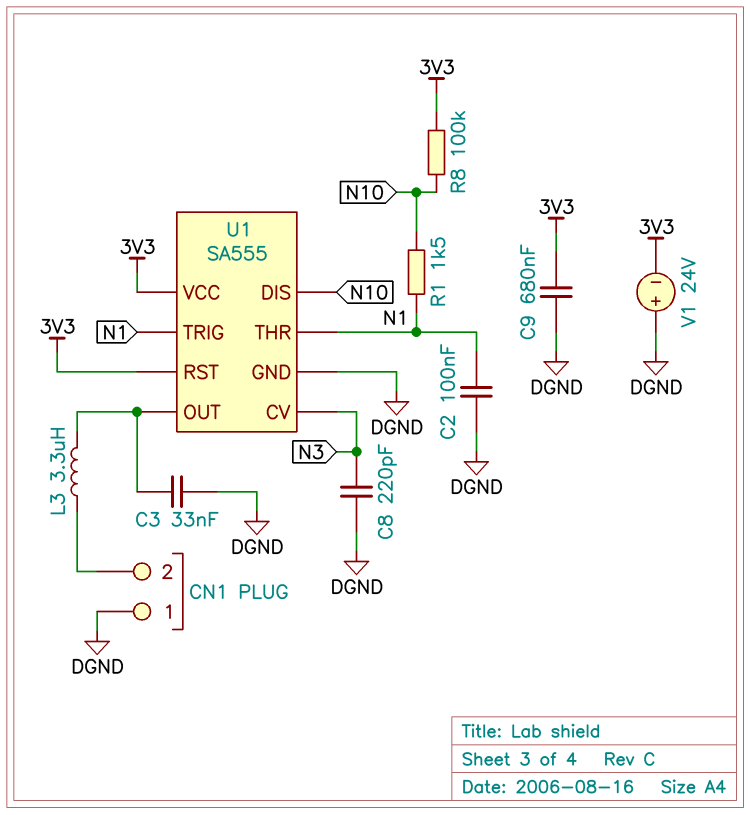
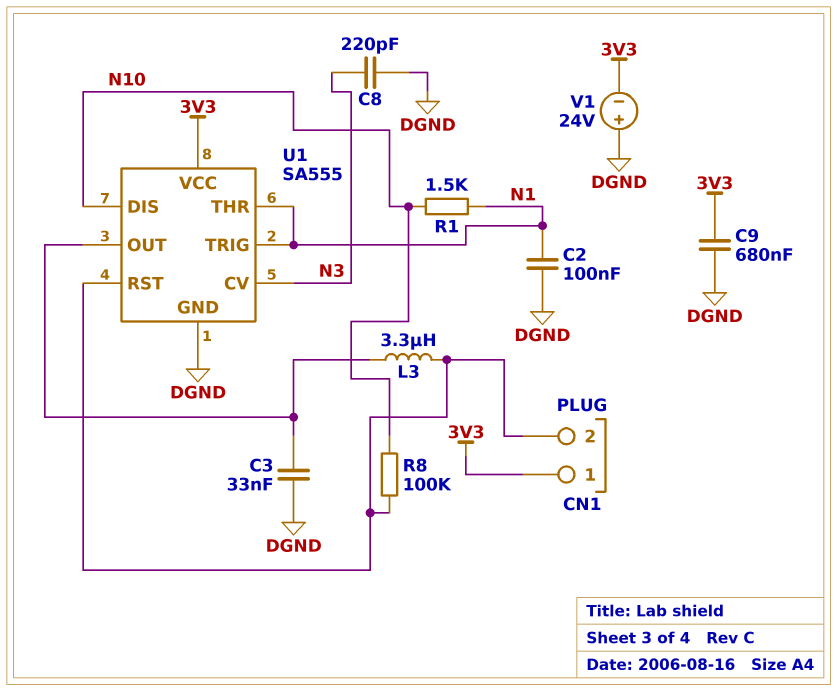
CN1 pin 1: DGND -> 3V3
R8: 100k (3V3, N10) -> 100k (CN1/2, N10)
U1 pin RST: 3V3 -> CN1/2

